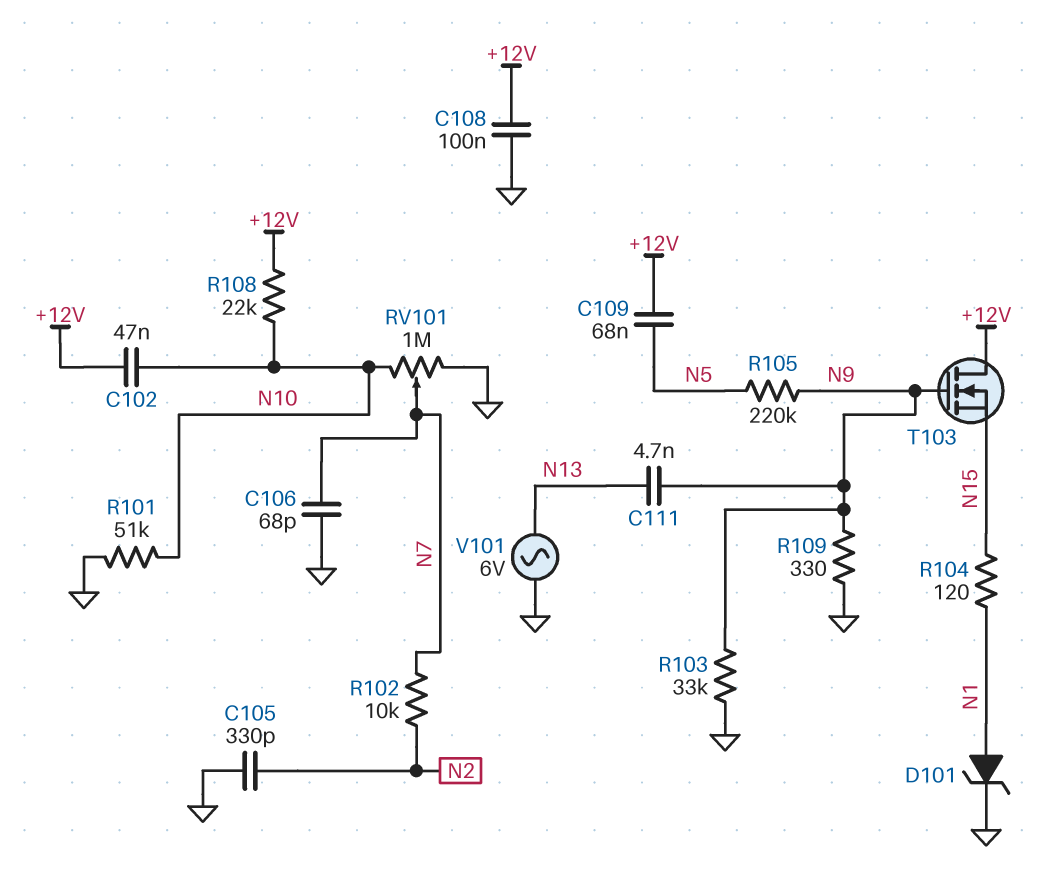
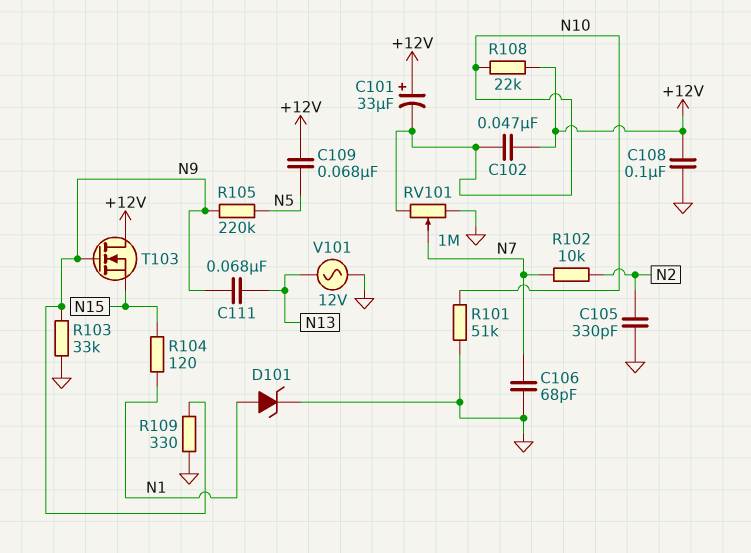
C101: none -> 33uF (plus +12V, minus N10)
C111: 4.7nF (N9, N13) -> 68nF (N9, N13)
V101: AC 6V (GND, N13) -> AC 12V (GND, N13)

